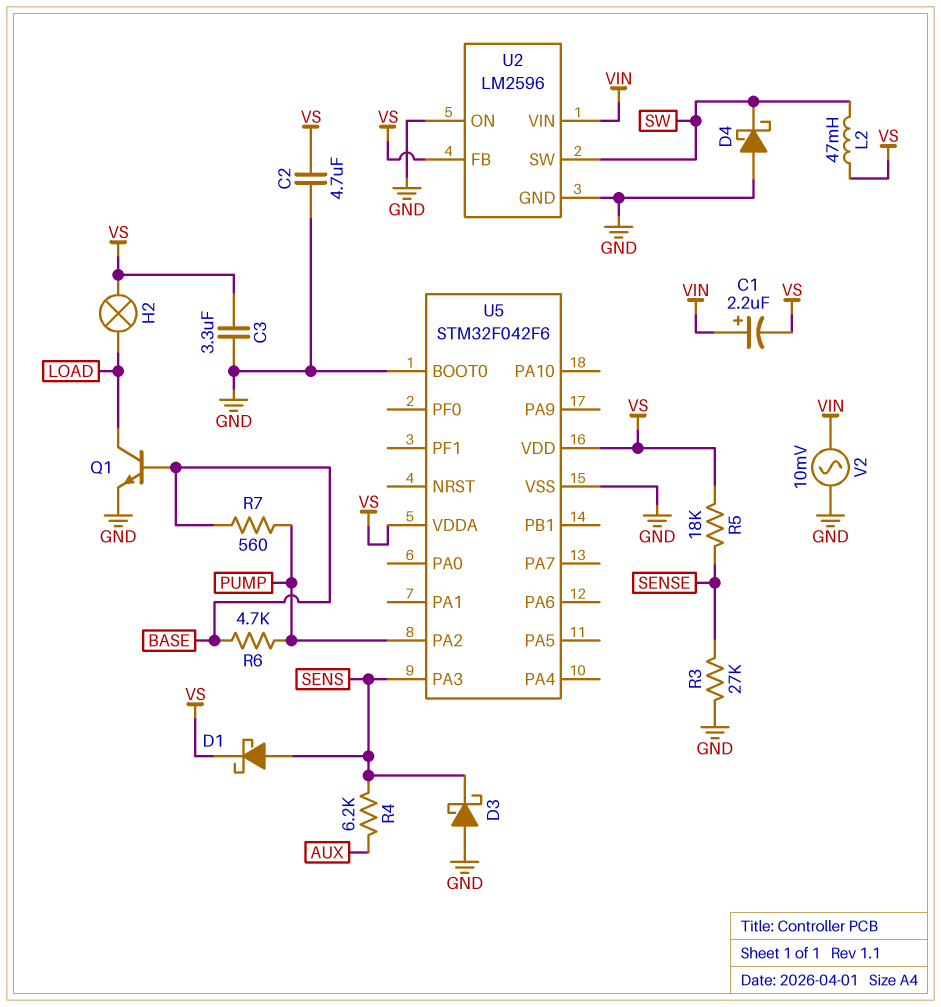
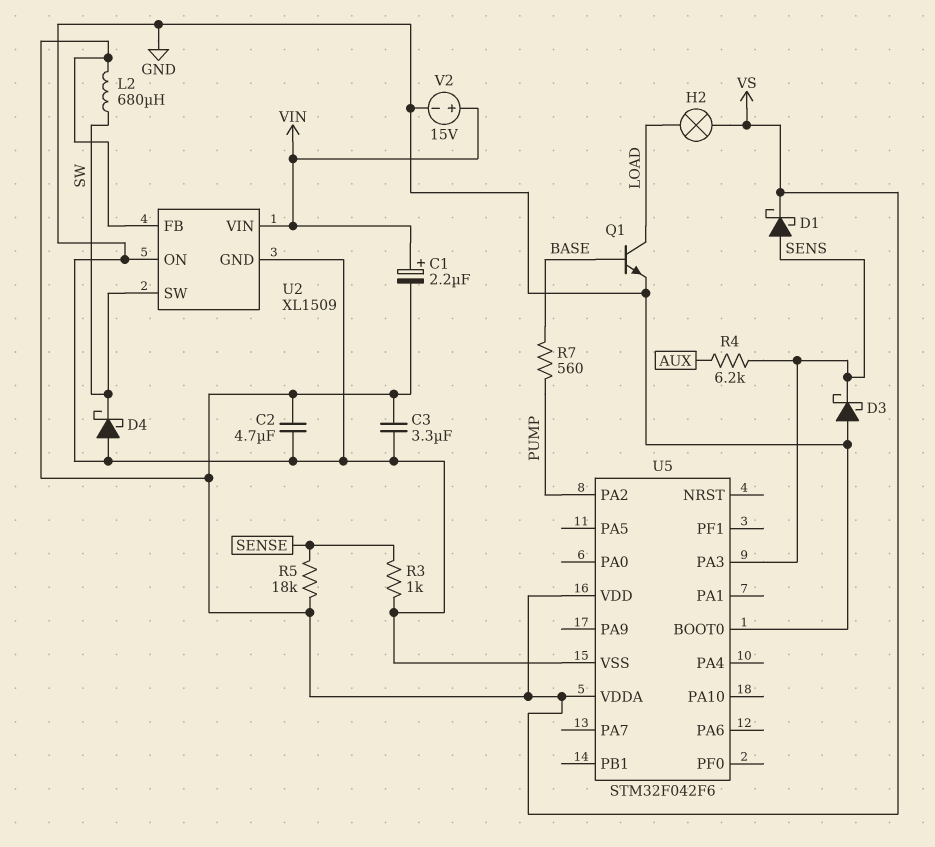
L2: 47mH (SW, VS) -> 680uH (SW, VS)
R3: 27k (GND, SENSE) -> 1k (GND, SENSE)
R6: 4.7k (BASE, PUMP) -> none
U2: LM2596 -> XL1509
V2: AC 10mV (GND, VIN) -> 15V (plus VIN, minus GND)

